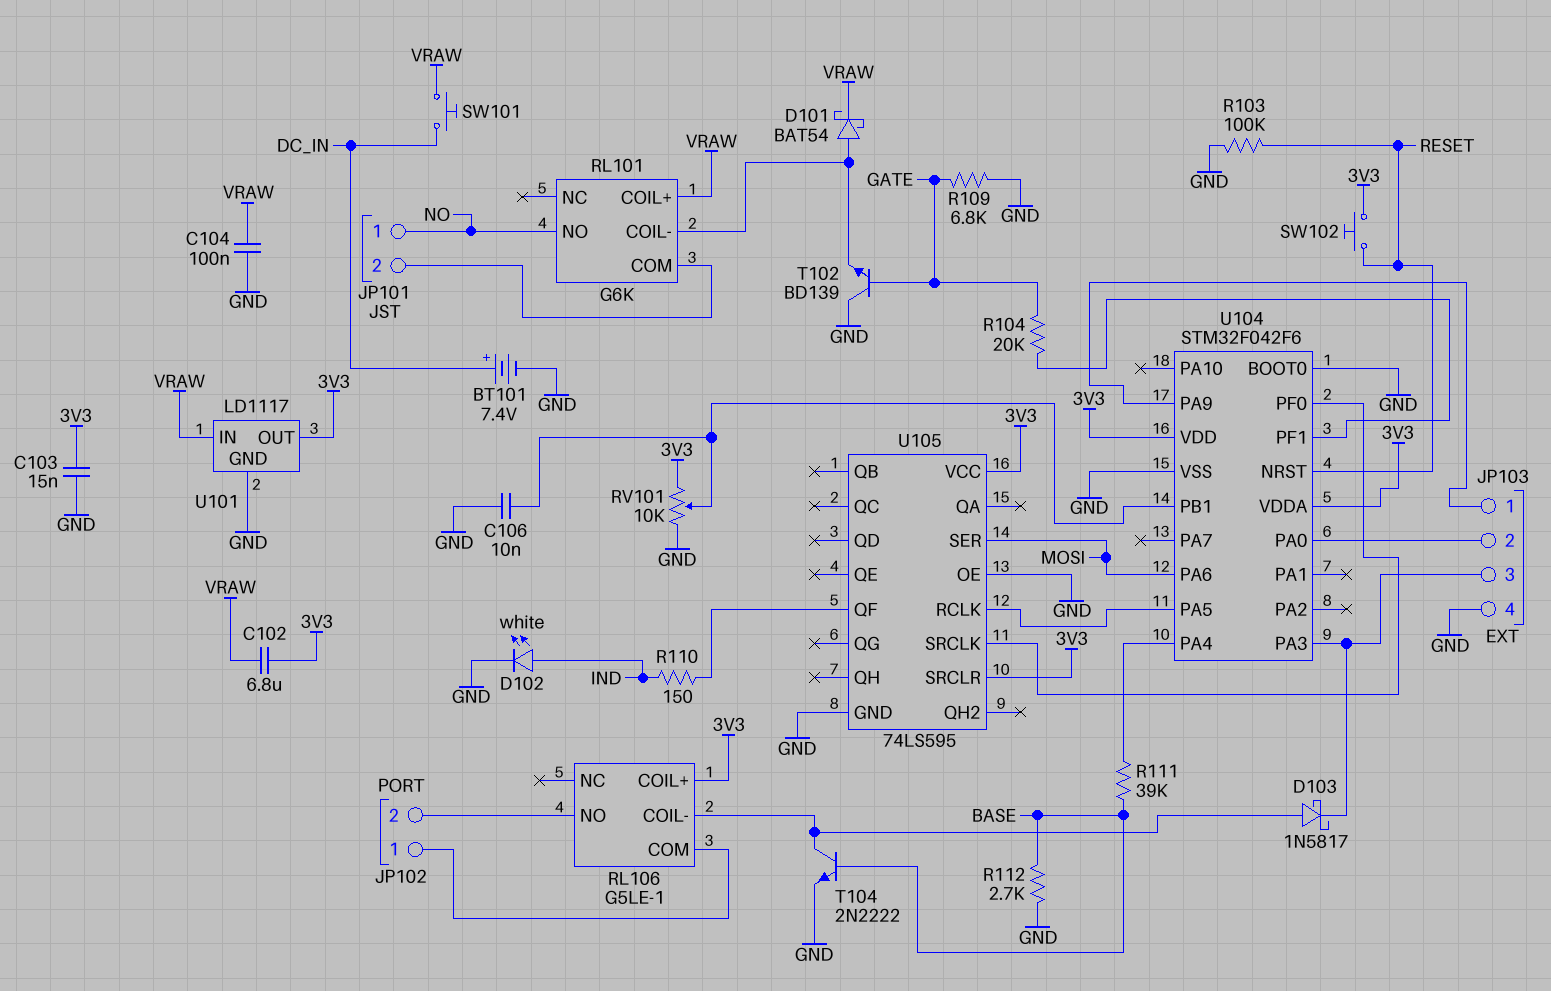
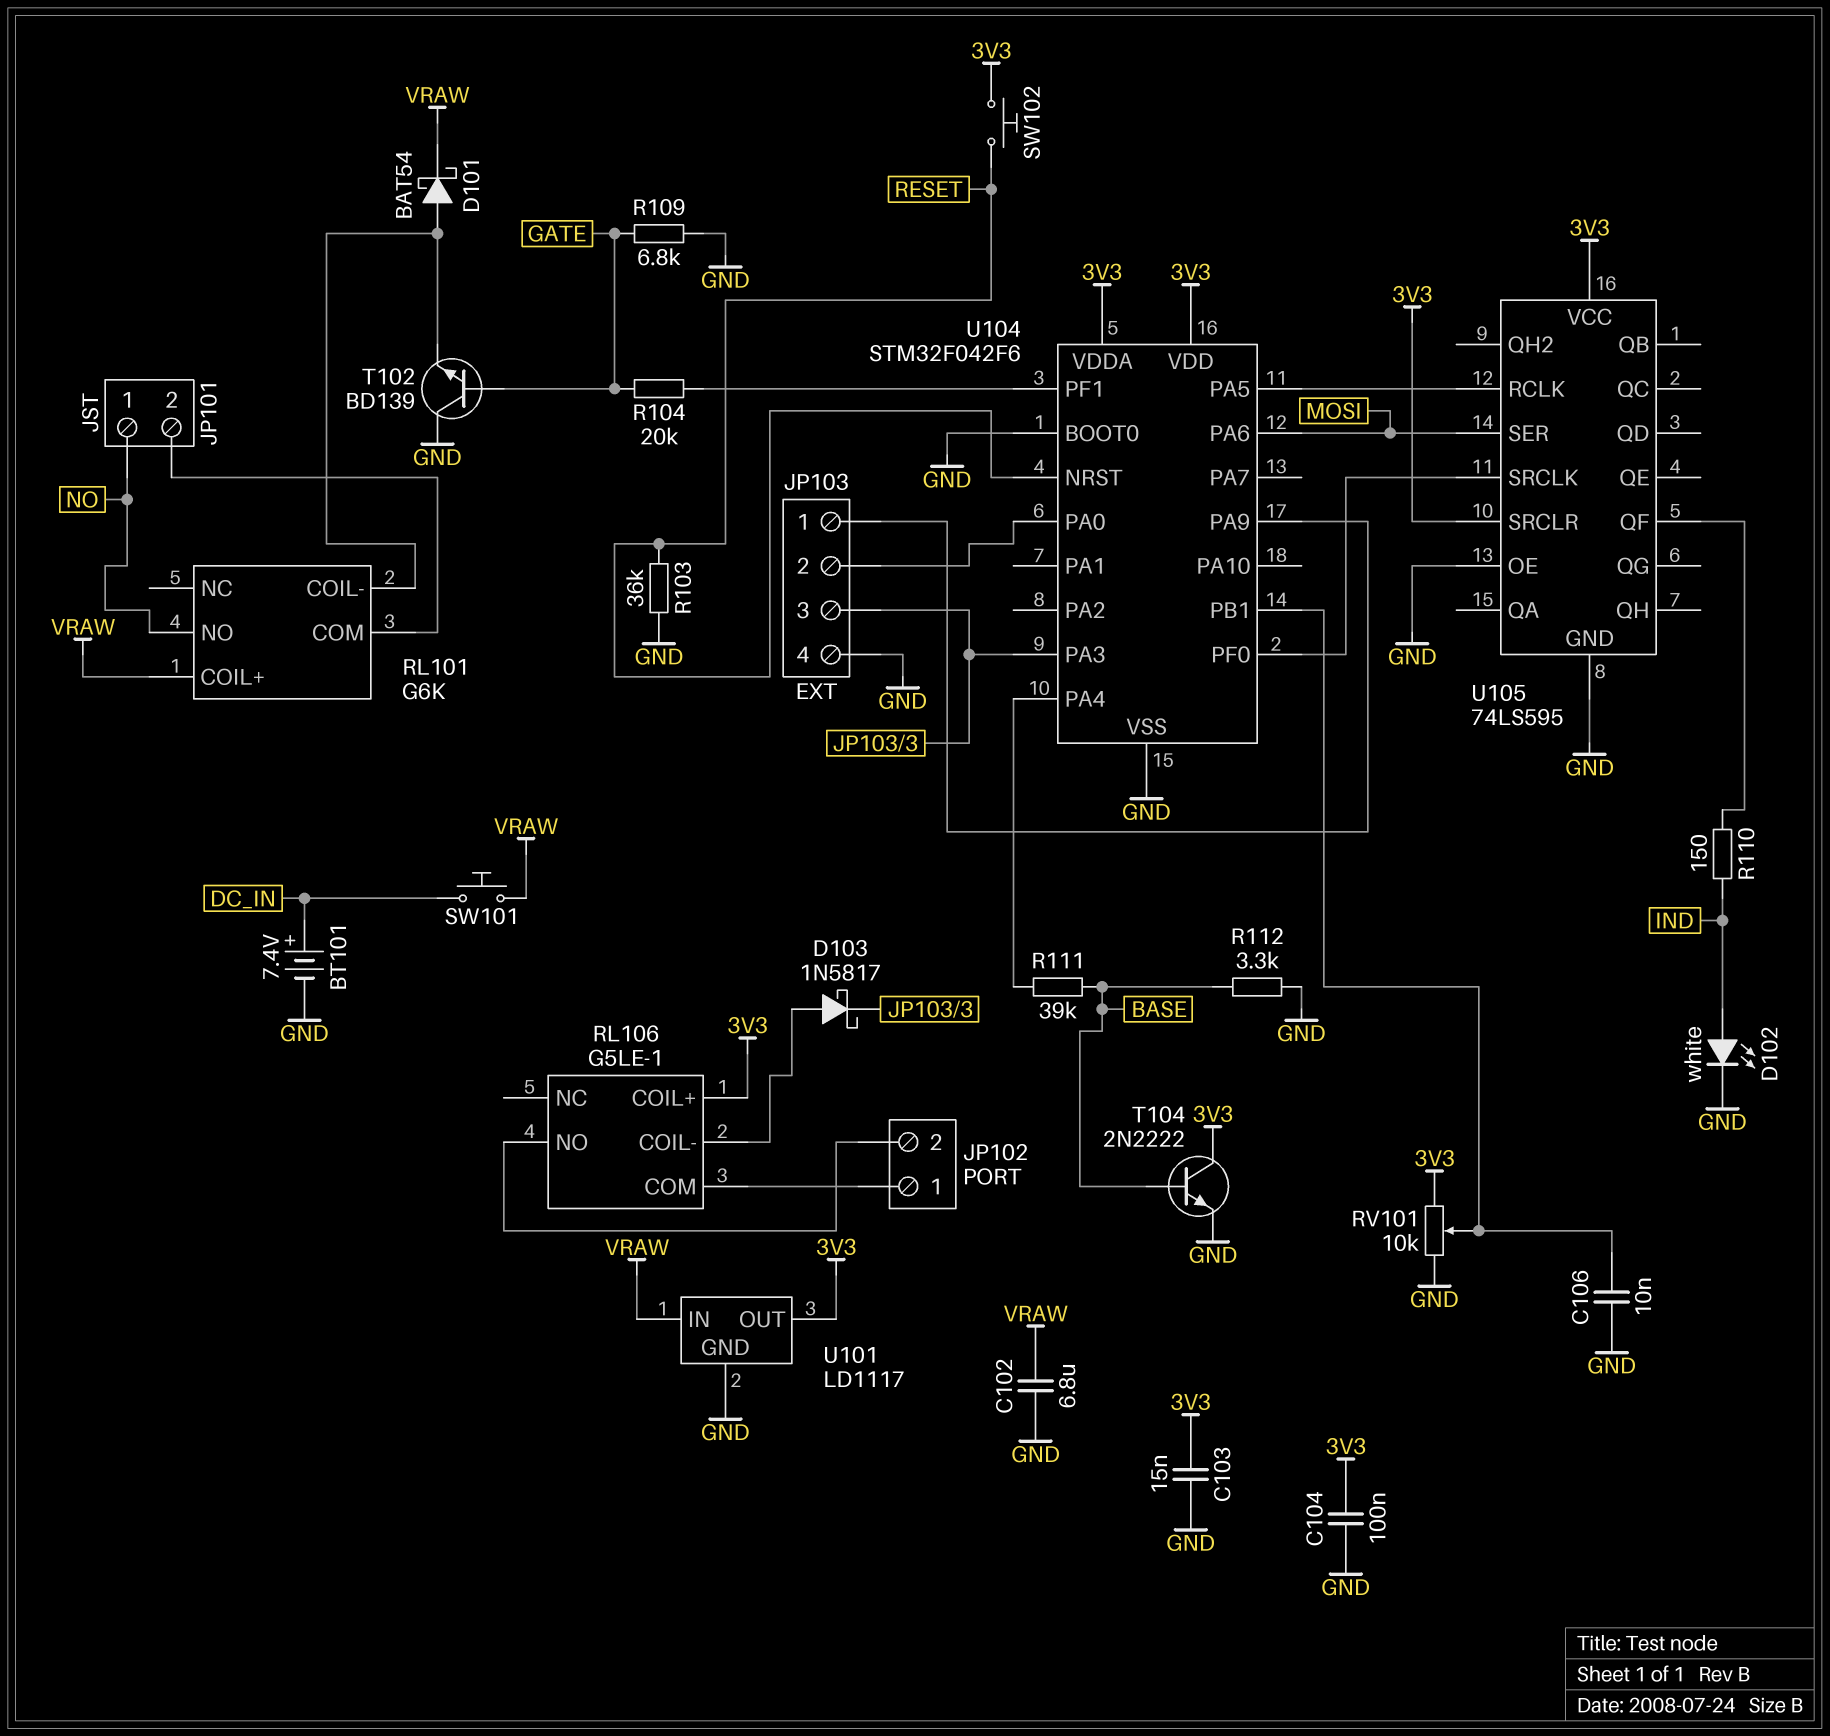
C102: 6.8uF (3V3, VRAW) -> 6.8uF (GND, VRAW)
C104: 100nF (GND, VRAW) -> 100nF (3V3, GND)
R103: 100k (GND, RESET) -> 36k (GND, RESET)
R112: 2.7k (BASE, GND) -> 3.3k (BASE, GND)
T104: NPN 2N2222 (B BASE, C RL106/COIL-, E GND) -> NPN 2N2222 (B BASE, C 3V3, E GND)

